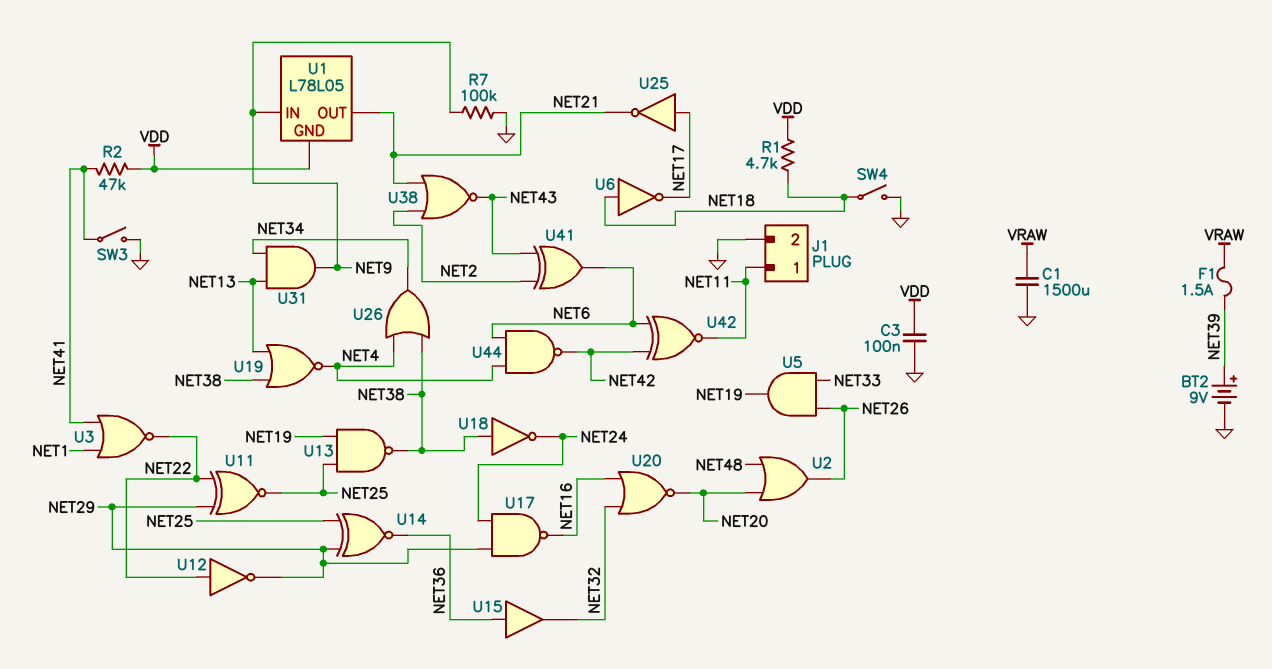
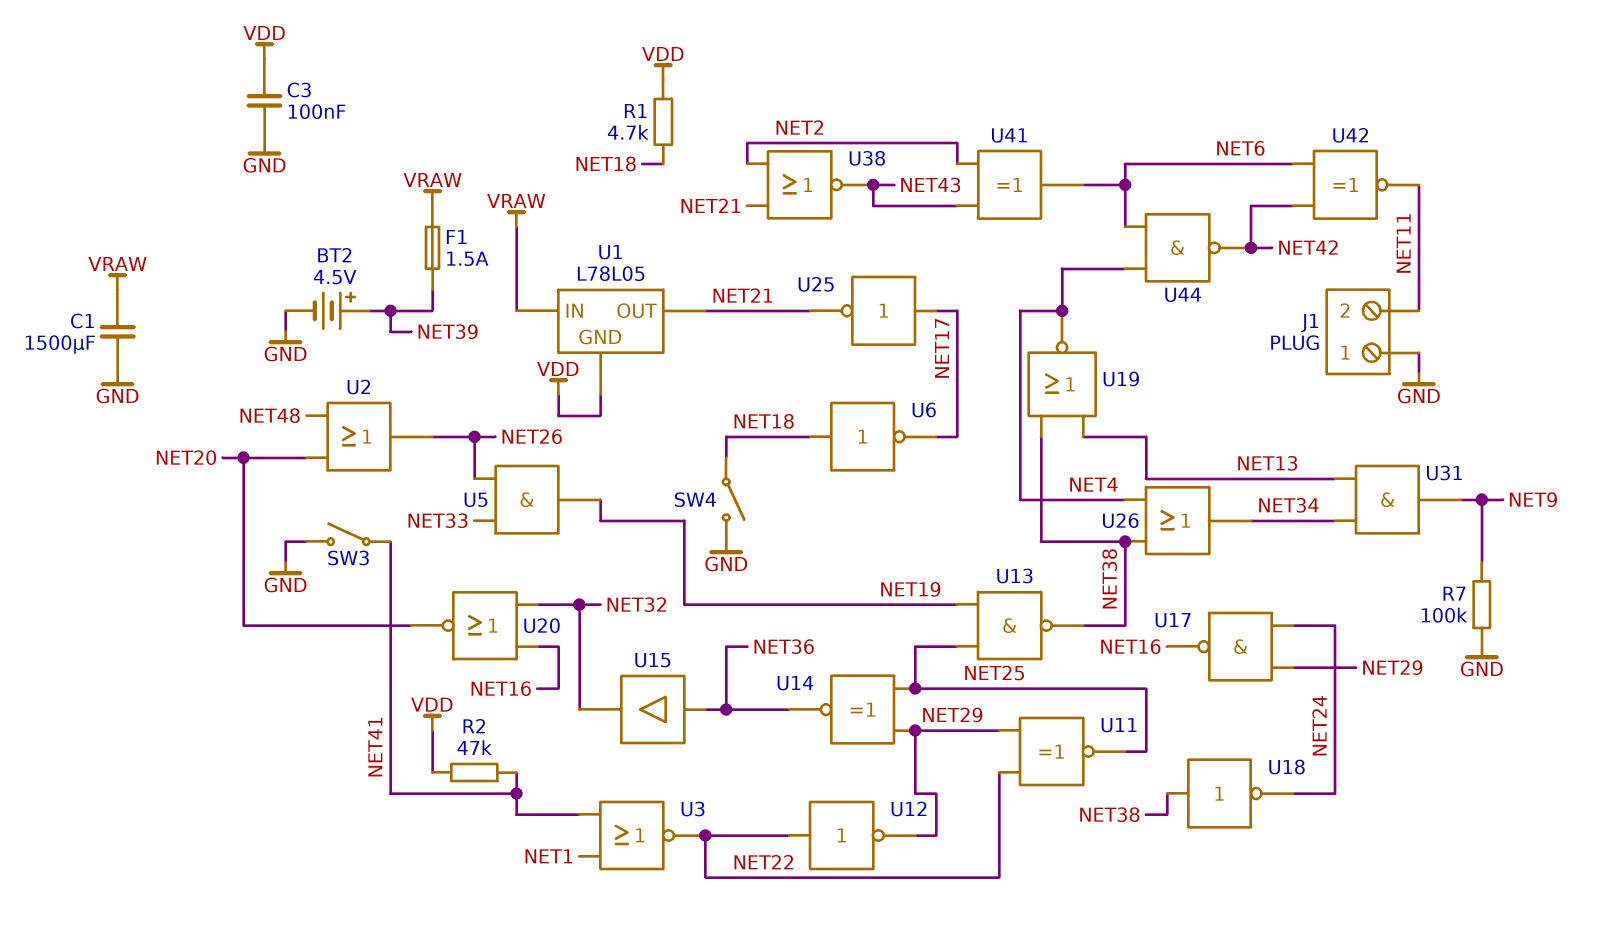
BT2: 9V (plus NET39, minus GND) -> 4.5V (plus NET39, minus GND)
J1 pin 1: NET11 -> GND
J1 pin 2: GND -> NET11
U1 pin IN: NET9 -> VRAW

